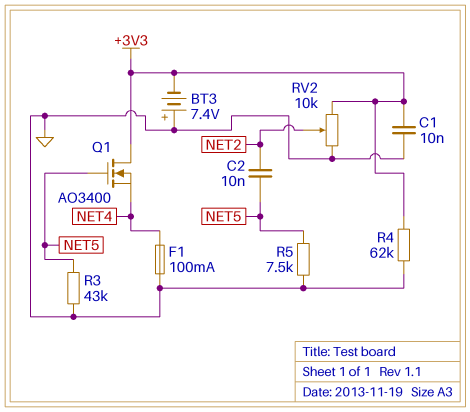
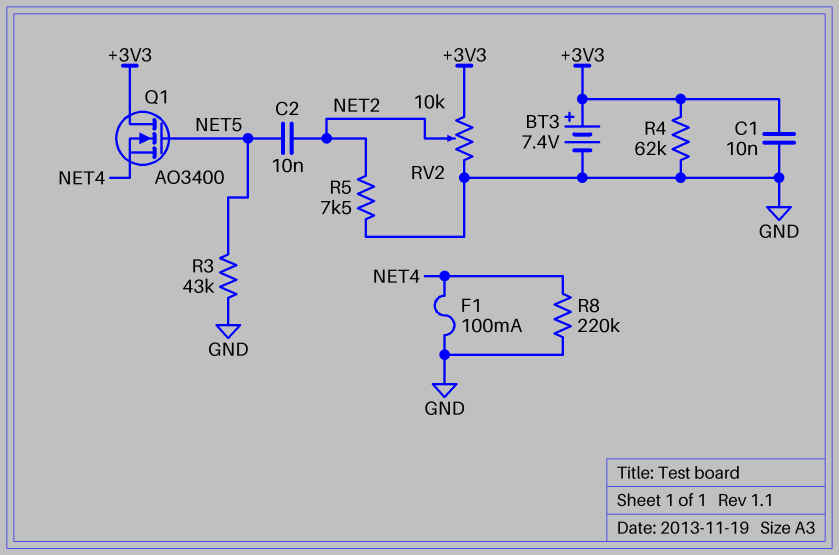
BT3: 7.4V (plus GND, minus +3V3) -> 7.4V (plus +3V3, minus GND)
R5: 7.5k (GND, NET5) -> 7.5k (GND, NET2)
R8: none -> 220k (GND, NET4)

